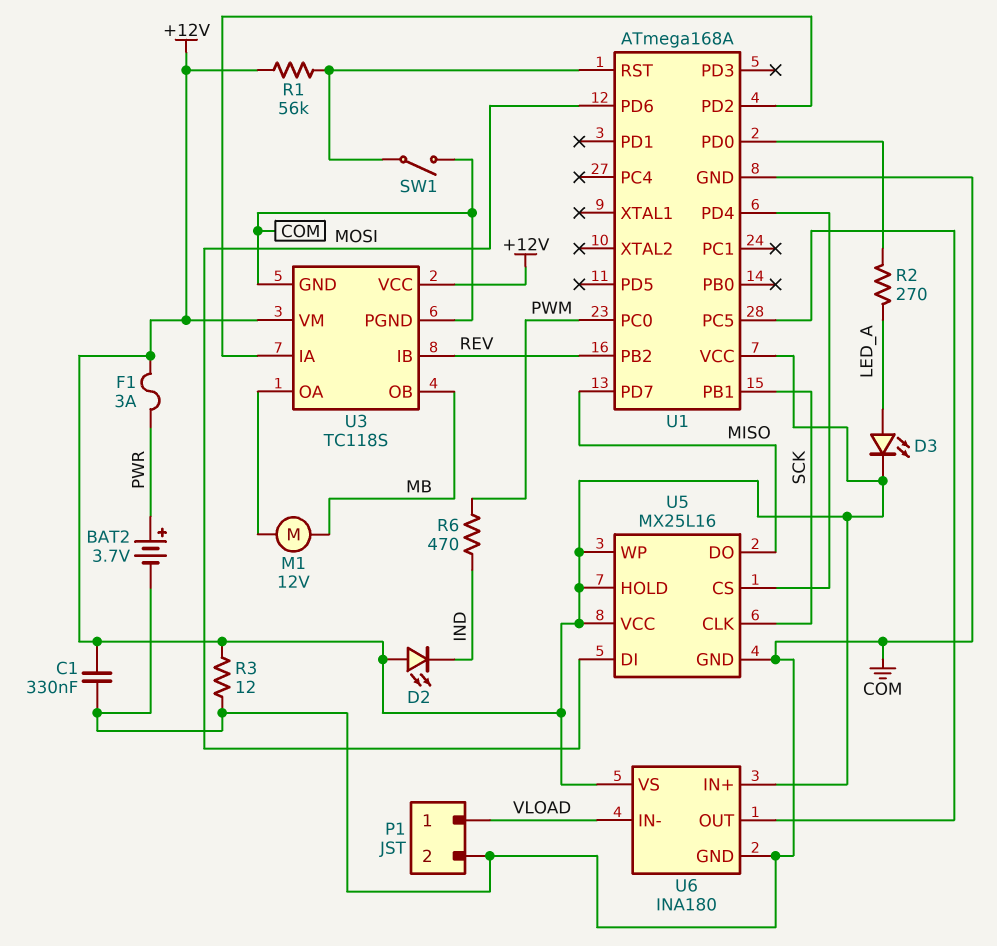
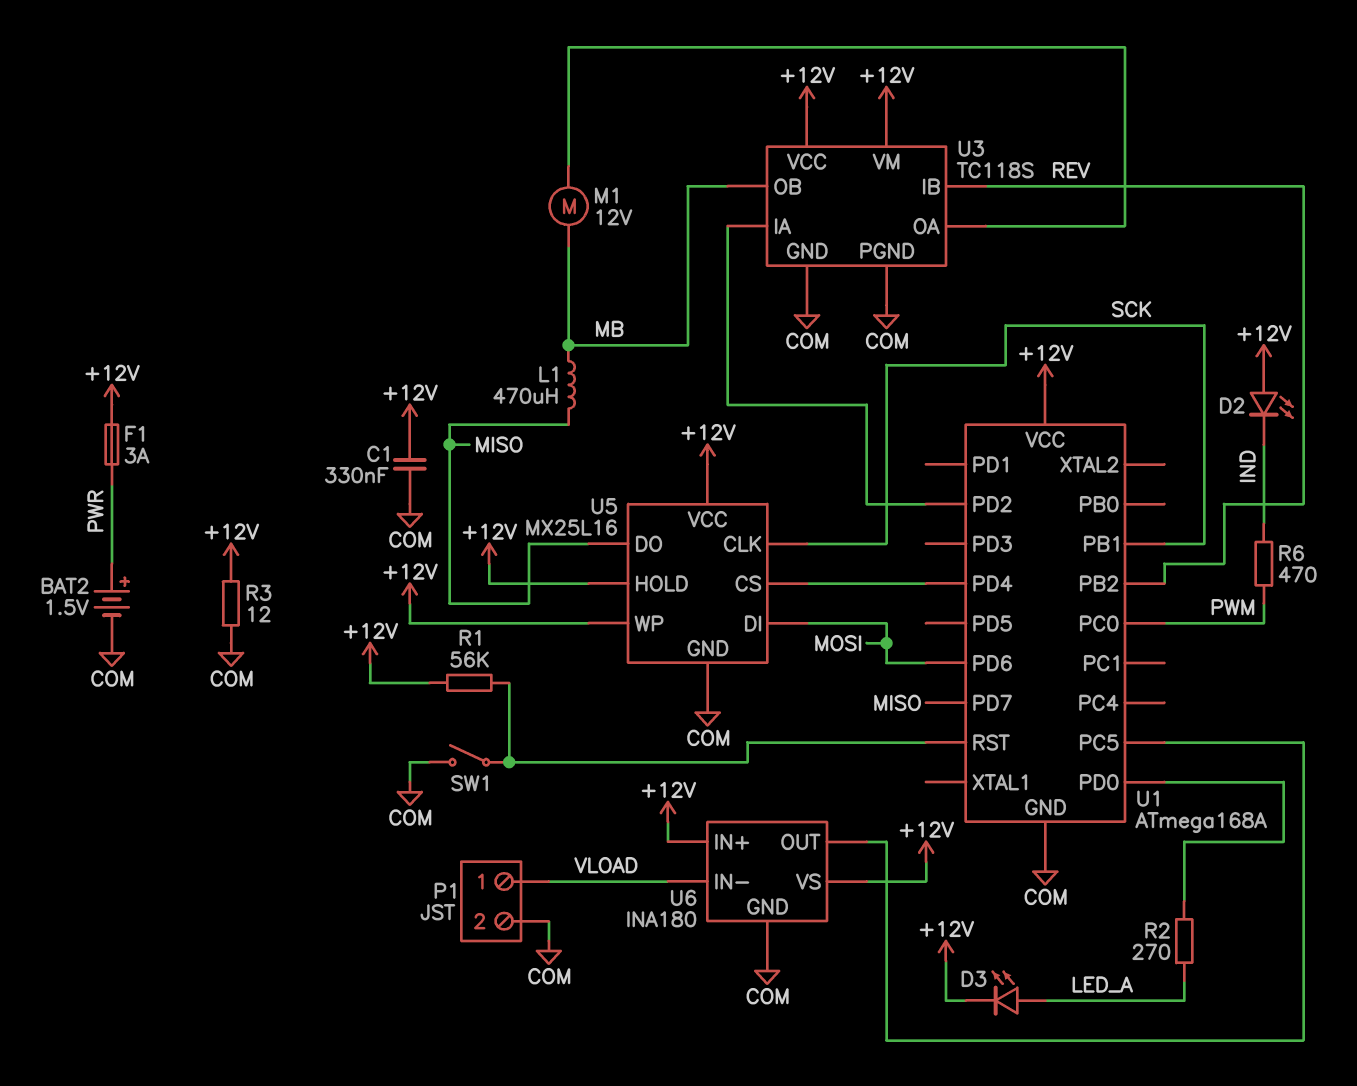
BAT2: 3.7V (plus PWR, minus COM) -> 1.5V (plus PWR, minus COM)
L1: none -> 470uH (MB, MISO)

